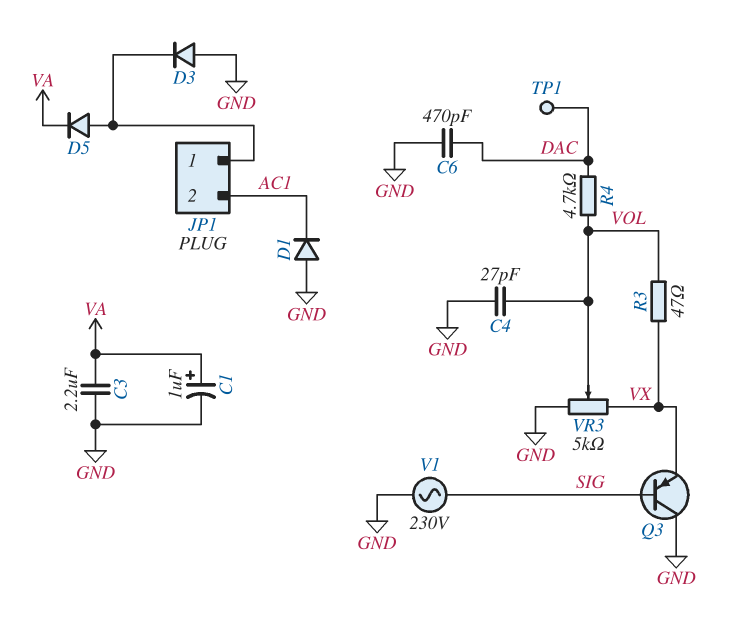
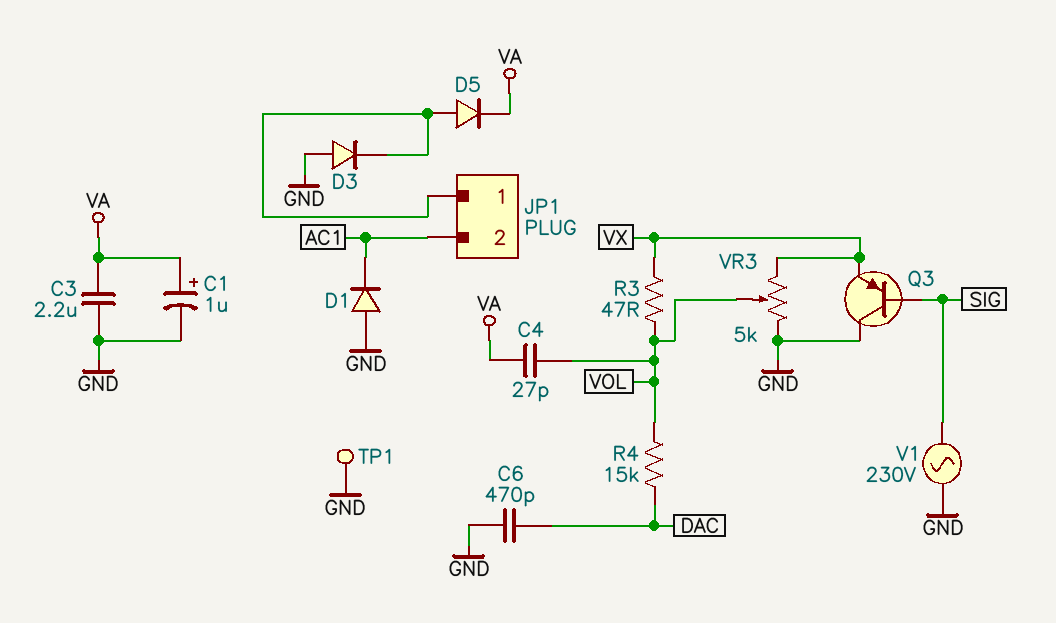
C4: 27pF (GND, VOL) -> 27pF (VA, VOL)
R4: 4.7k (DAC, VOL) -> 15k (DAC, VOL)
TP1: test point (DAC) -> test point (GND)

